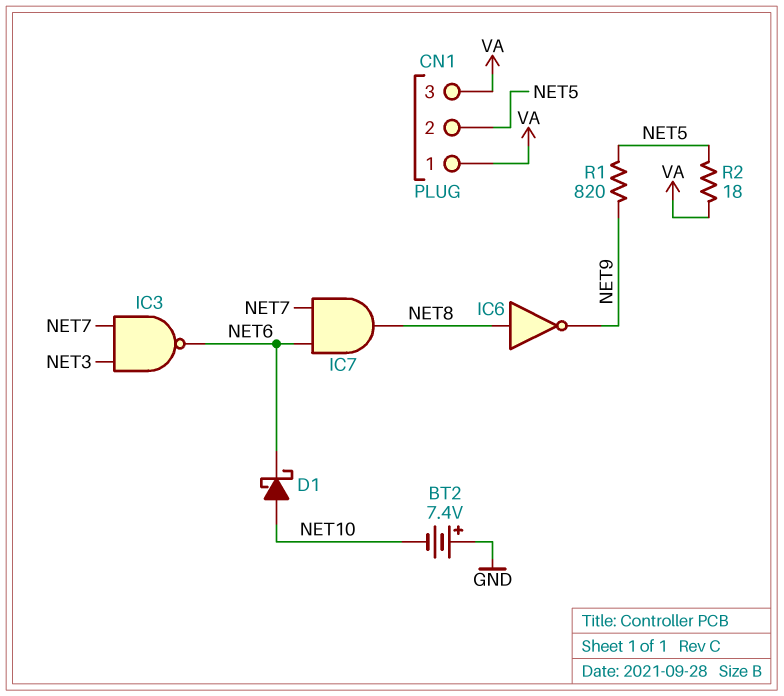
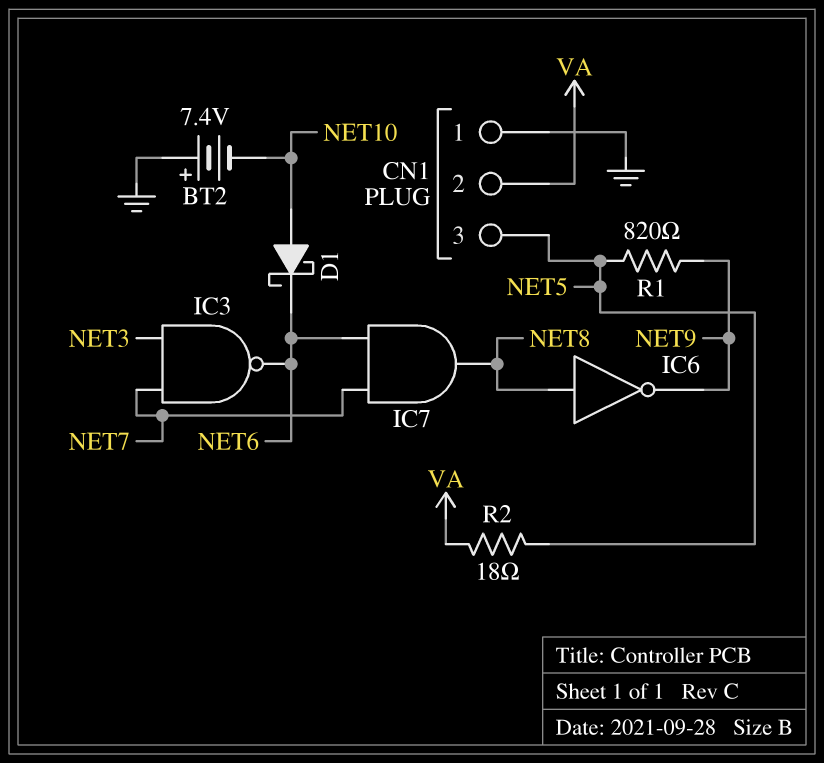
CN1 pin 1: VA -> GND
CN1 pin 2: NET5 -> VA
CN1 pin 3: VA -> NET5

